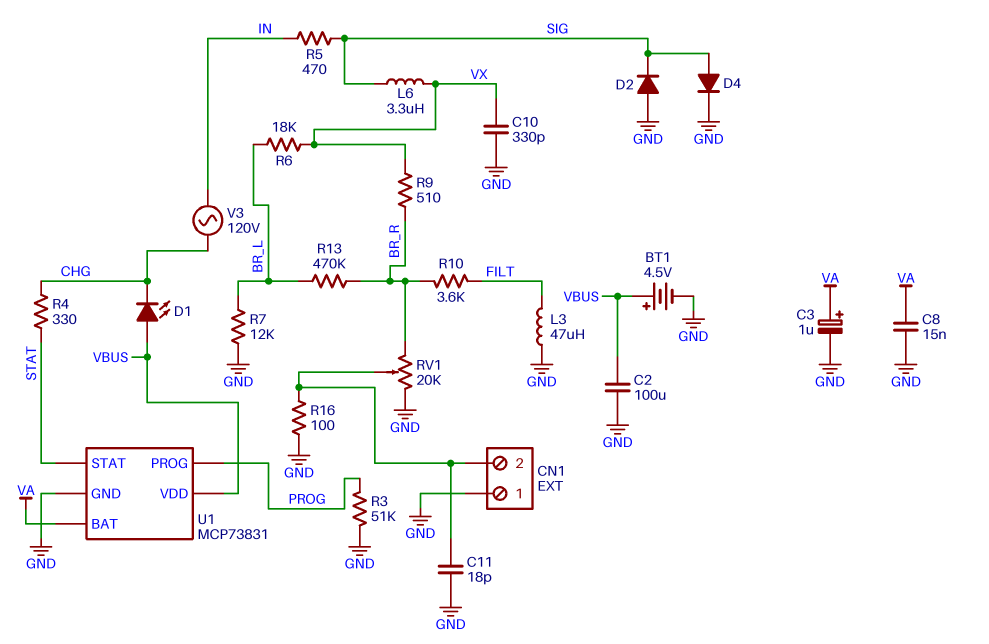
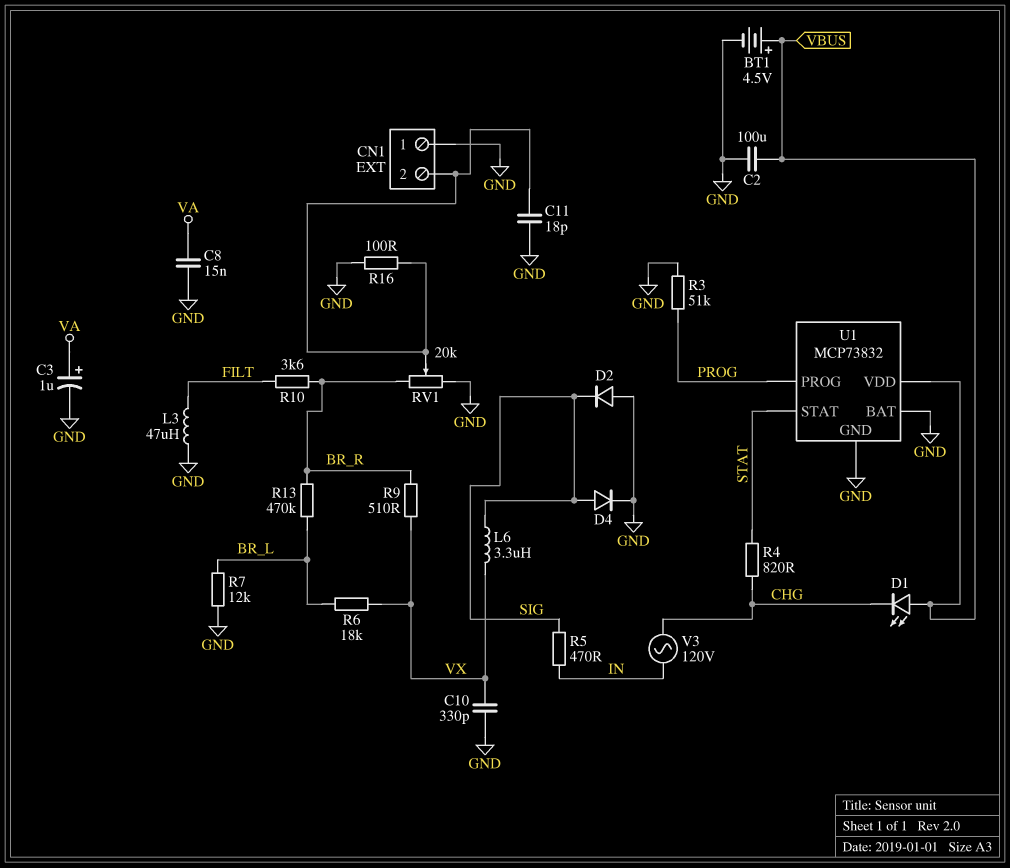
R4: 330 (CHG, STAT) -> 820 (CHG, STAT)
U1: MCP73831 -> MCP73832
U1 pin BAT: VA -> GND

